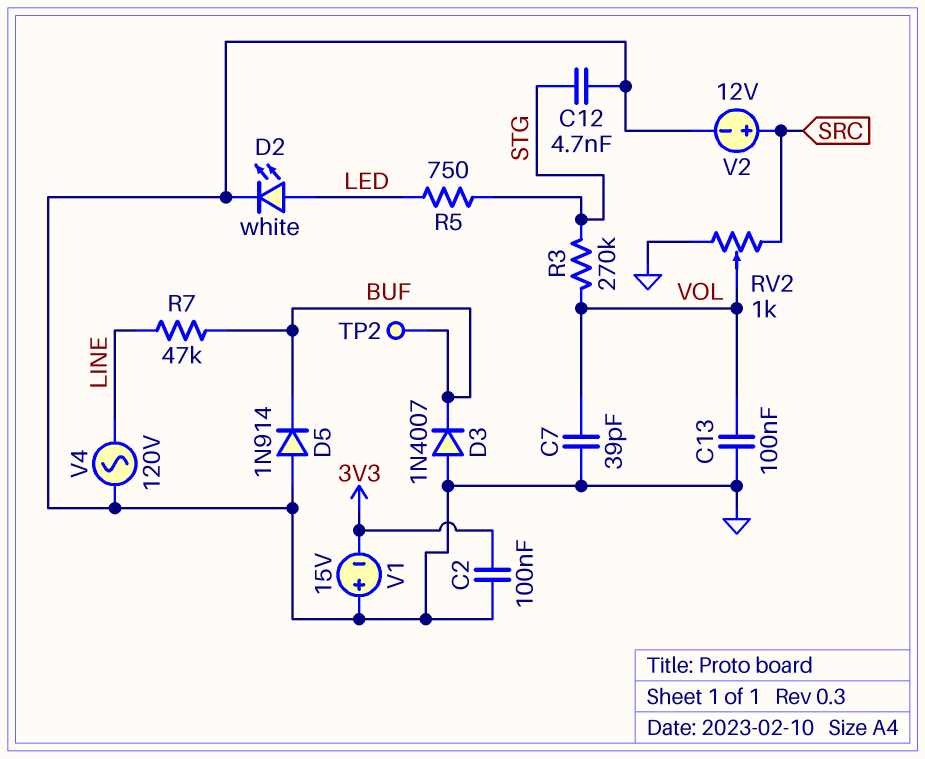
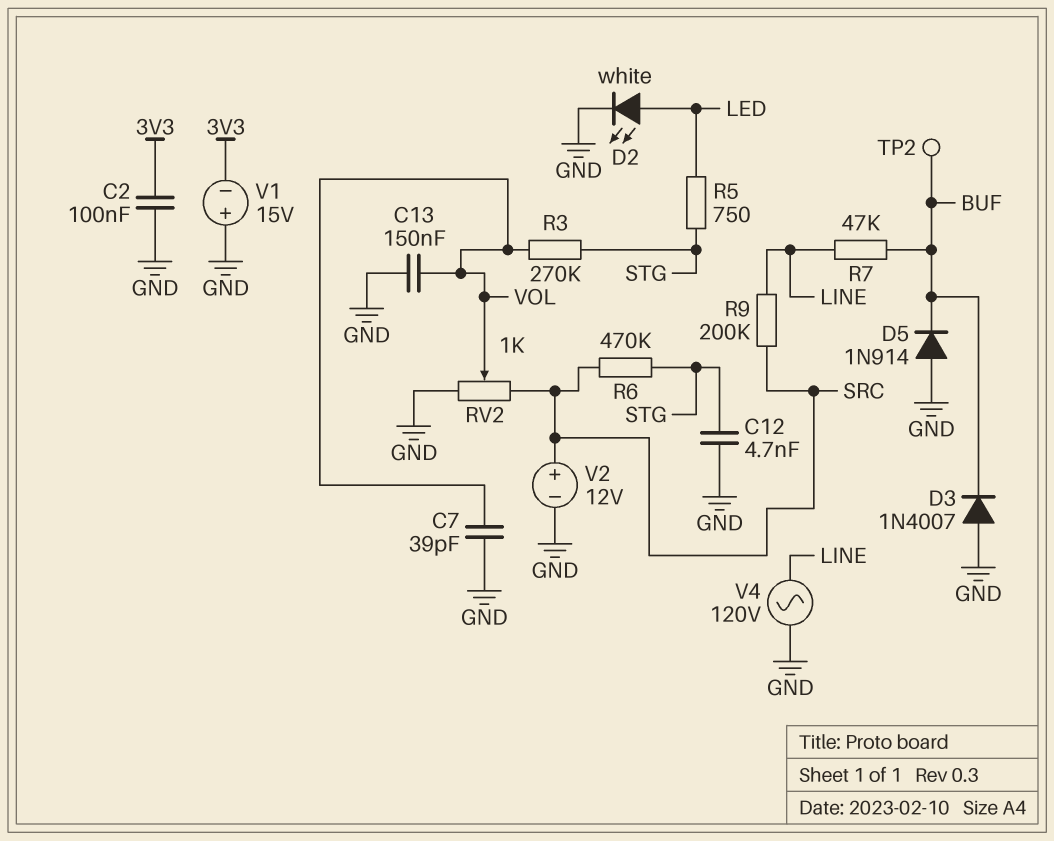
C13: 100nF (GND, VOL) -> 150nF (GND, VOL)
R6: none -> 470k (SRC, STG)
R9: none -> 200k (LINE, SRC)

